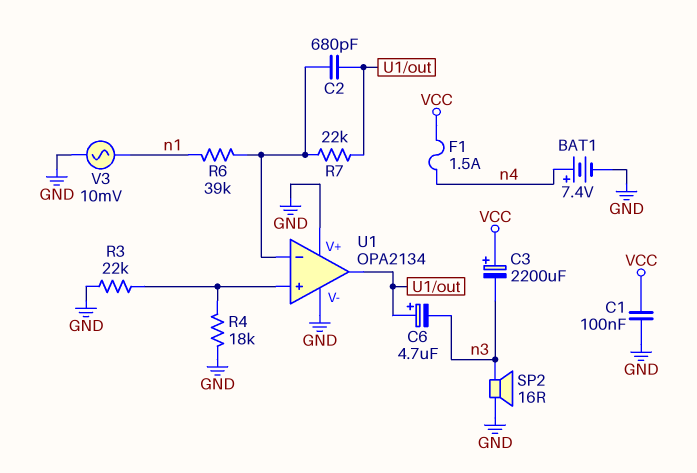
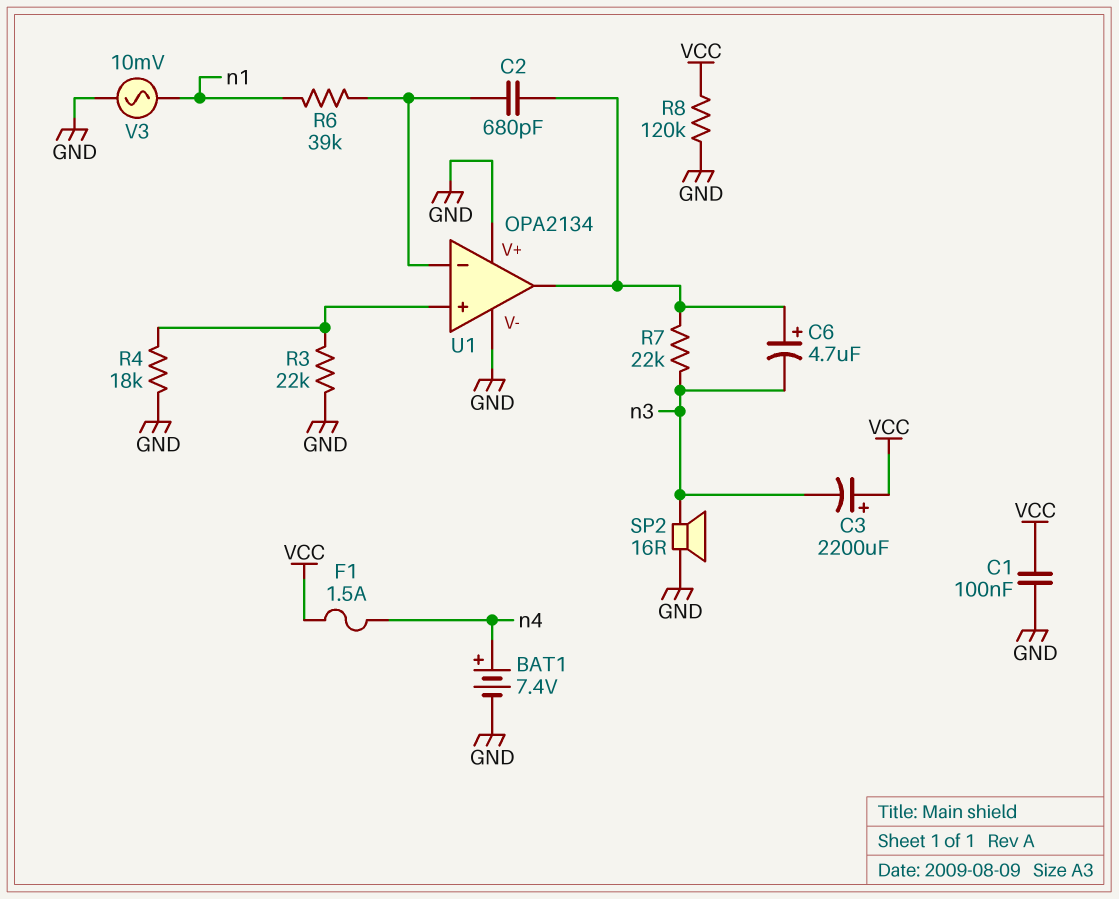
R7: 22k (U1/in-, U1/out) -> 22k (U1/out, n3)
R8: none -> 120k (GND, VCC)

